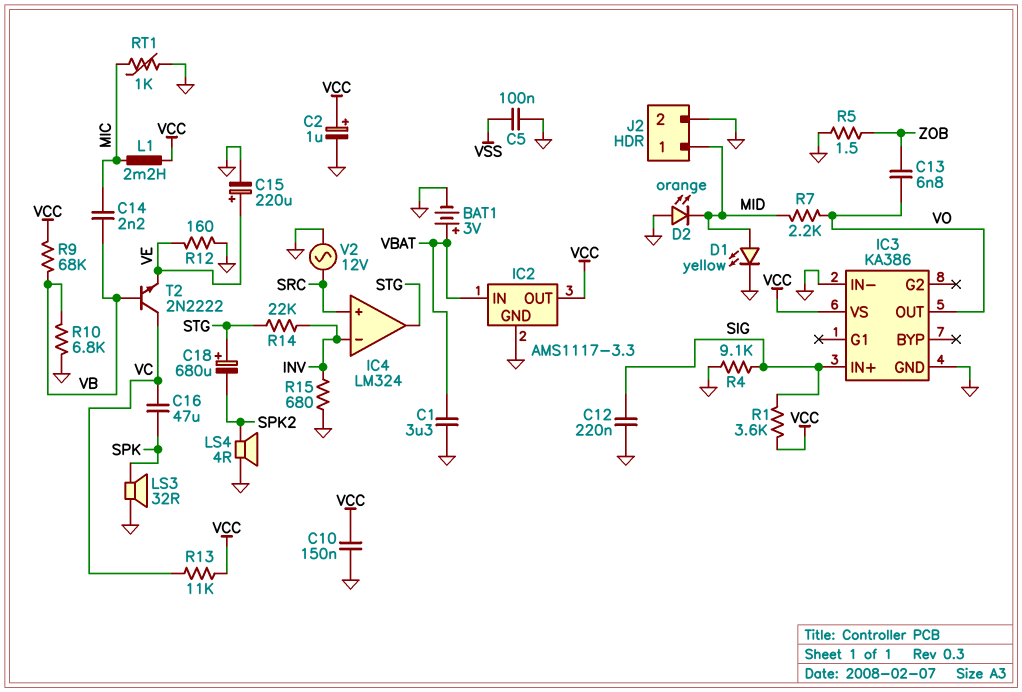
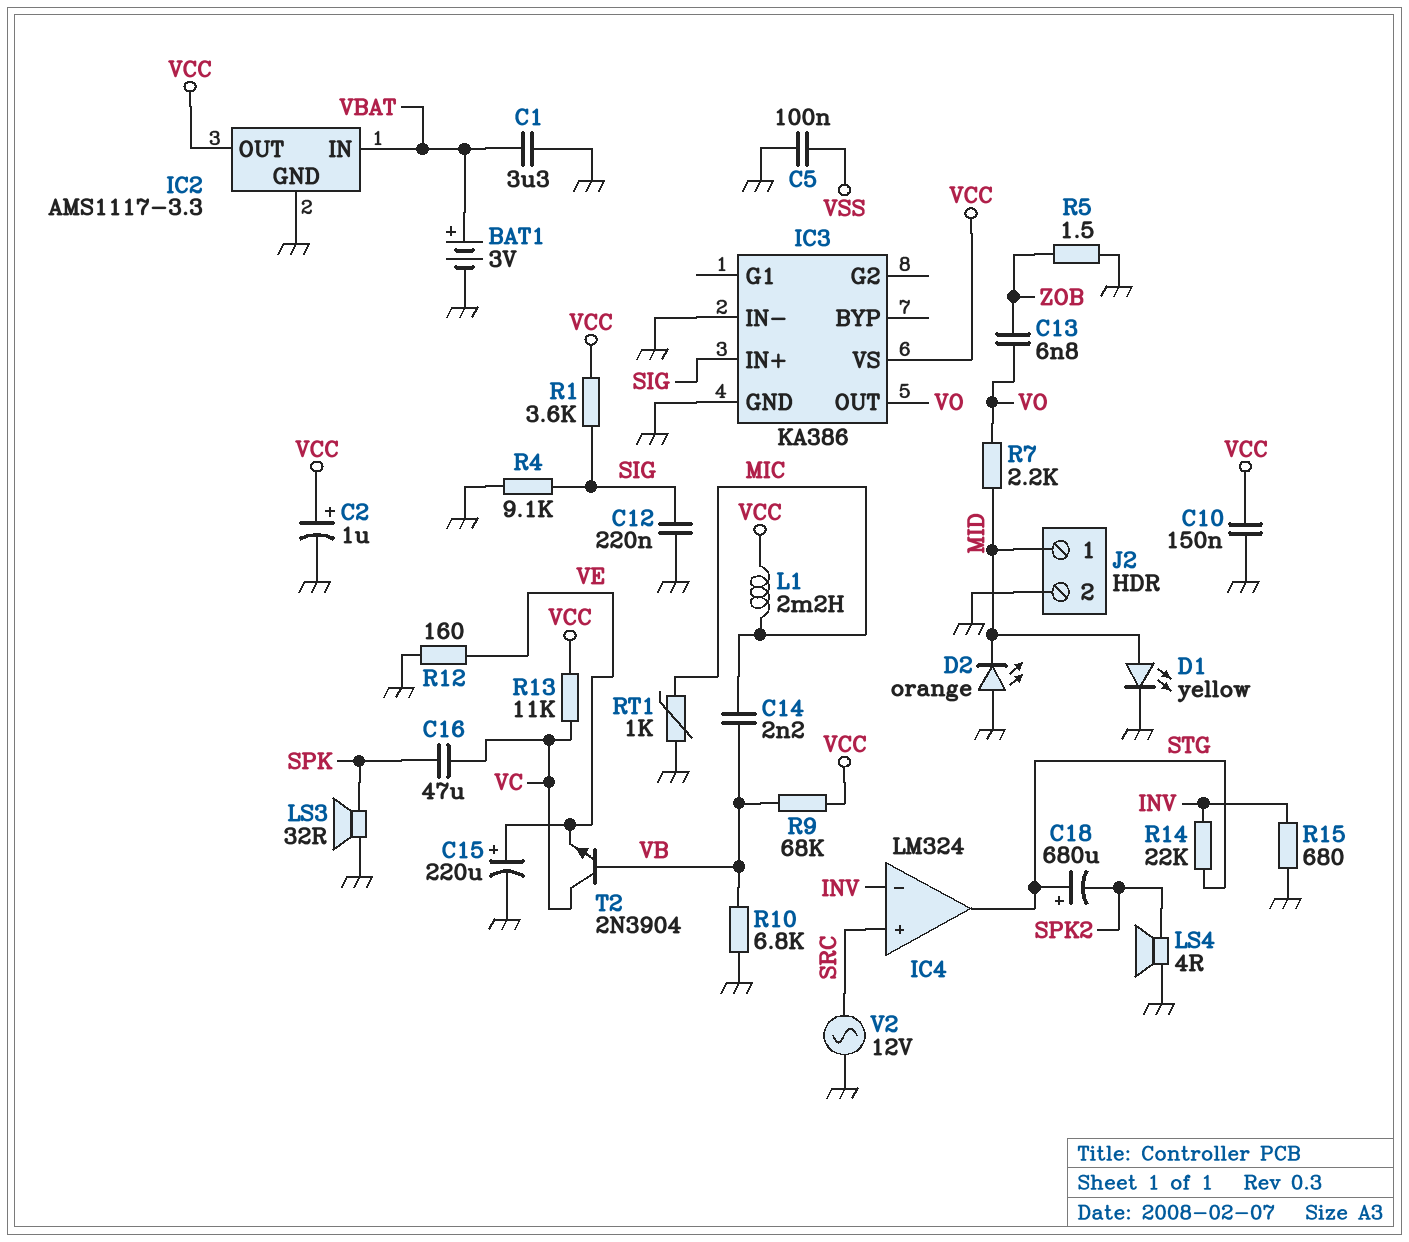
T2: NPN 2N2222 (B VB, C VC, E VE) -> NPN 2N3904 (B VB, C VC, E VE)

